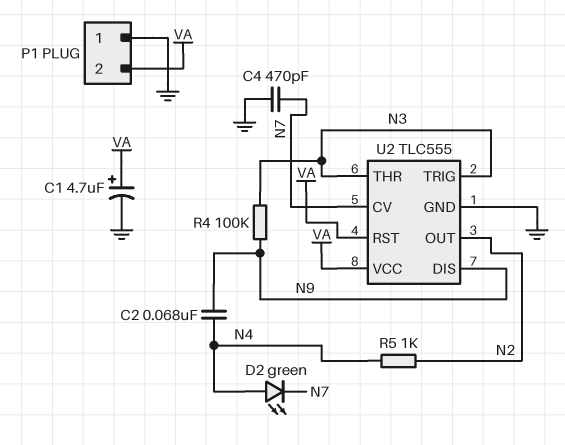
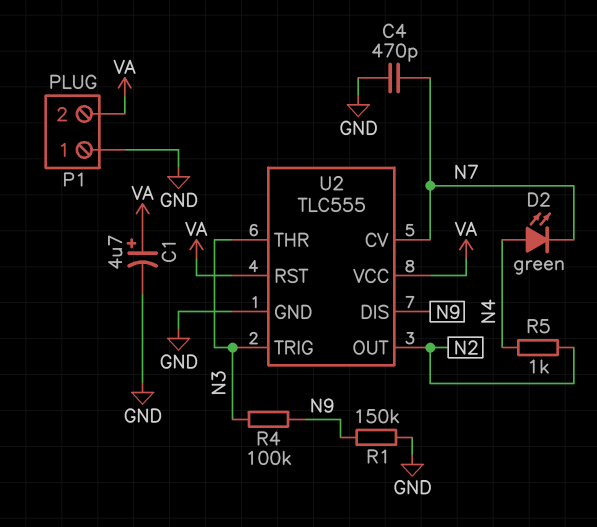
C2: 68nF (N4, N9) -> none
R1: none -> 150k (GND, N9)

